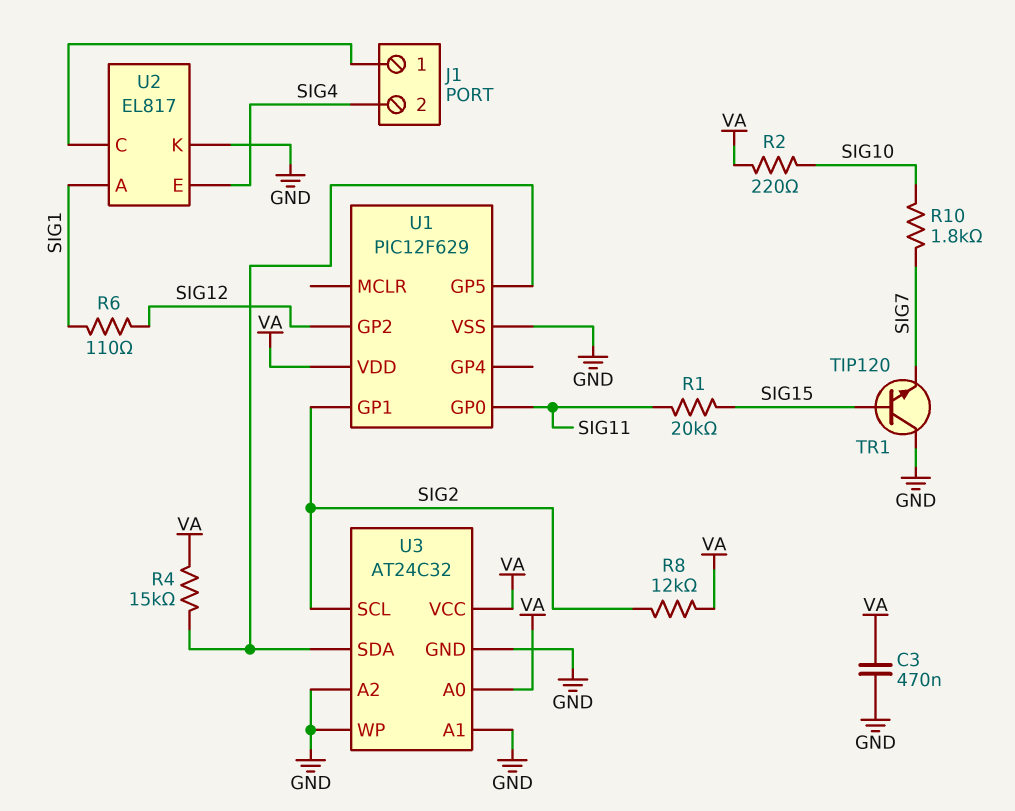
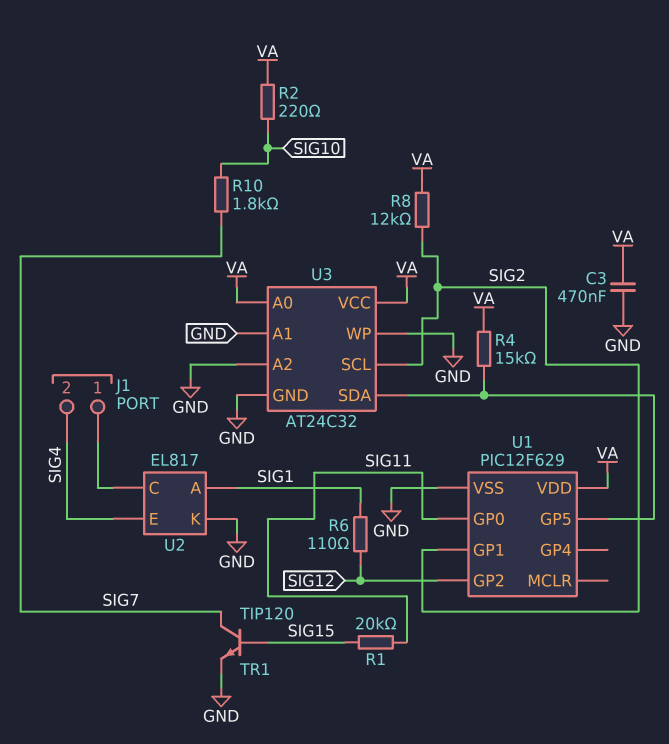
TR1: NPN TIP120 (B SIG15, C GND, E SIG7) -> NPN TIP120 (B SIG15, C SIG7, E GND)

